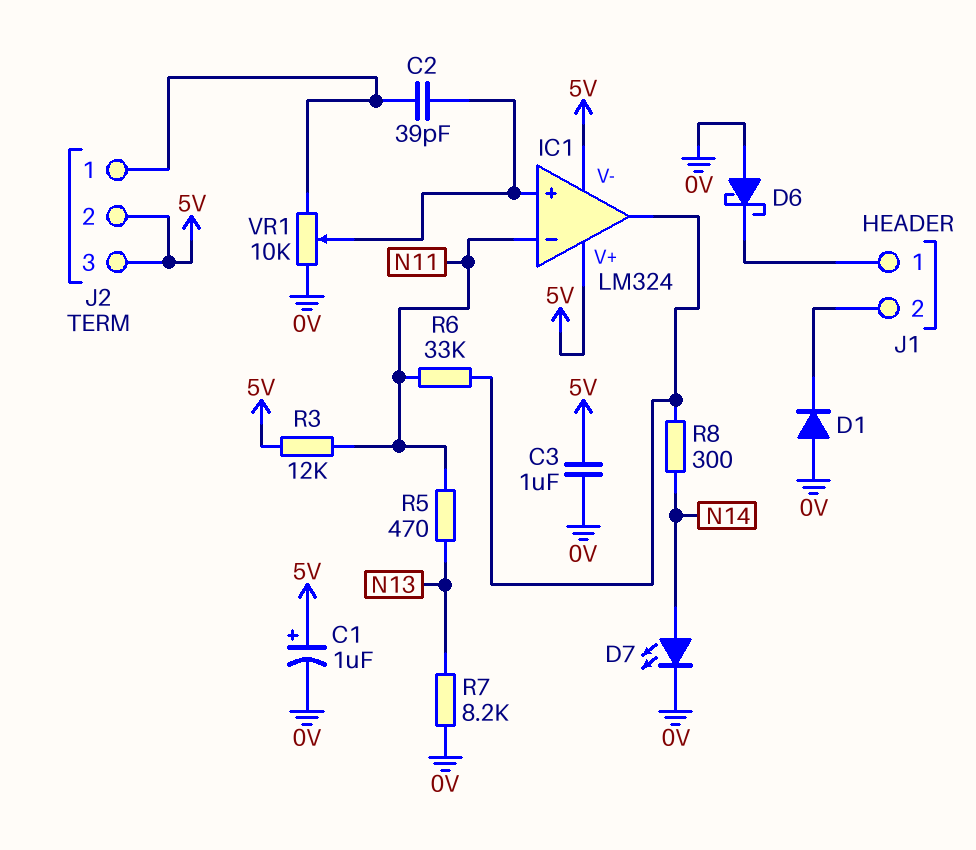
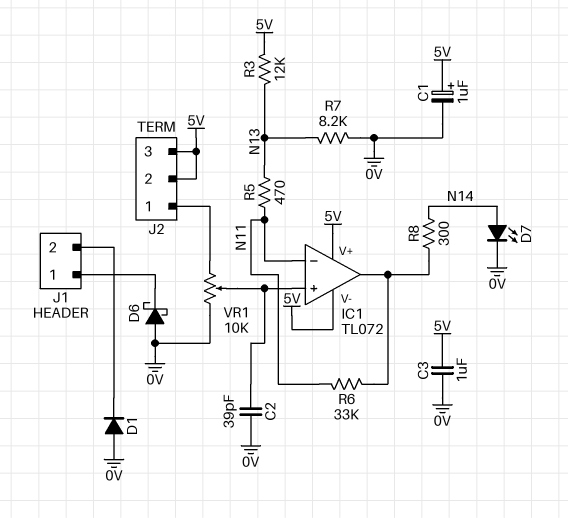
C2: 39pF (IC1/in+, J2/1) -> 39pF (0V, IC1/in+)
IC1: LM324 -> TL072
R3: 12k (5V, N11) -> 12k (5V, N13)

